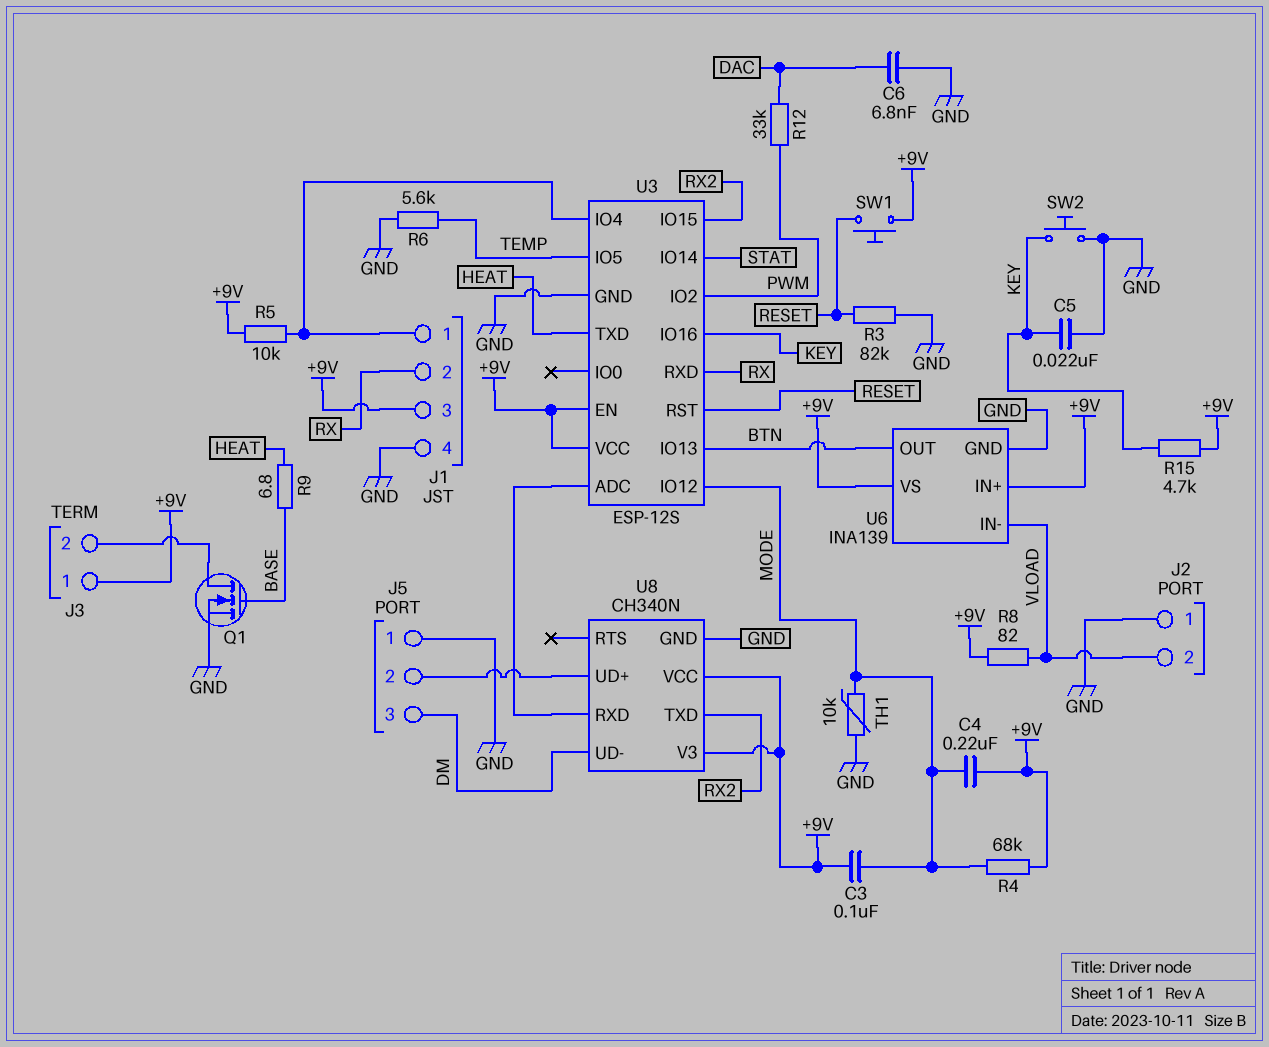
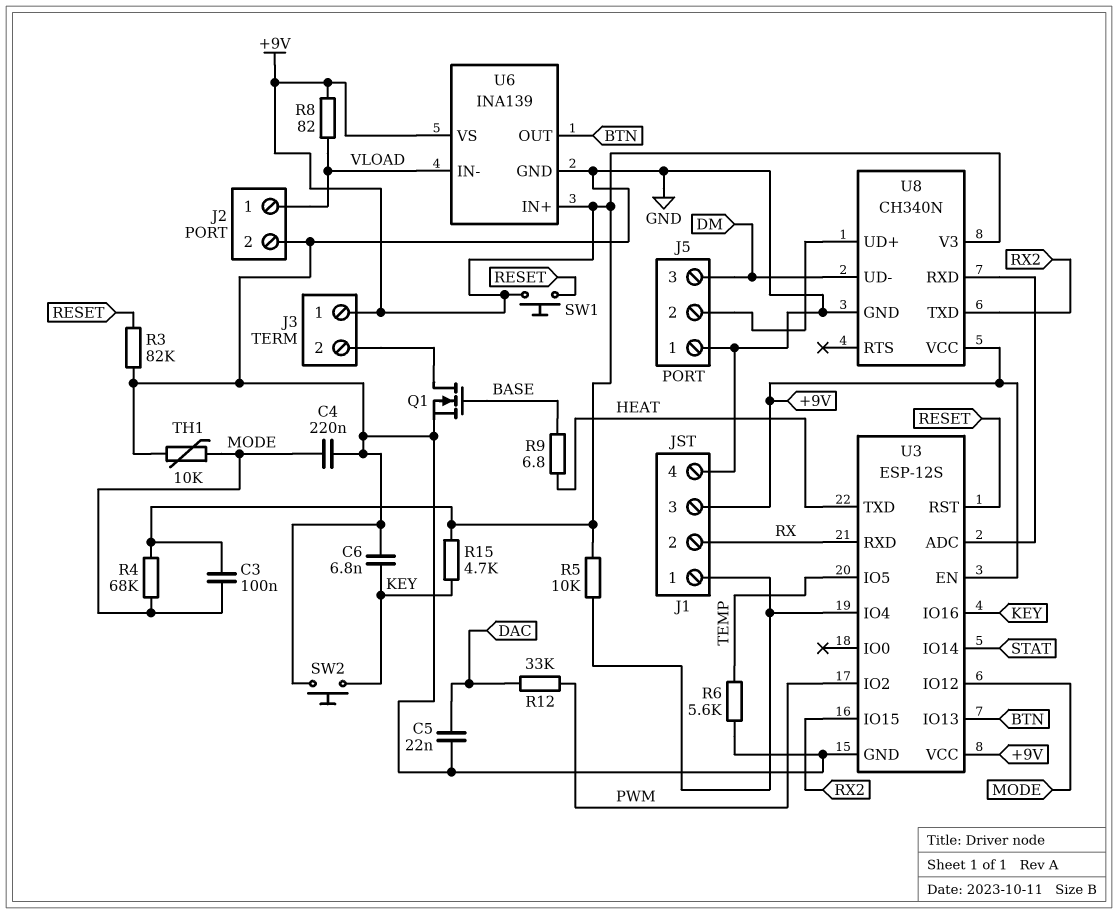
C4: 220nF (+9V, MODE) -> 220nF (GND, MODE)
C5: 22nF (GND, KEY) -> 22nF (DAC, GND)
C6: 6.8nF (DAC, GND) -> 6.8nF (GND, KEY)
J2 pin 1: GND -> VLOAD
J2 pin 2: VLOAD -> GND

